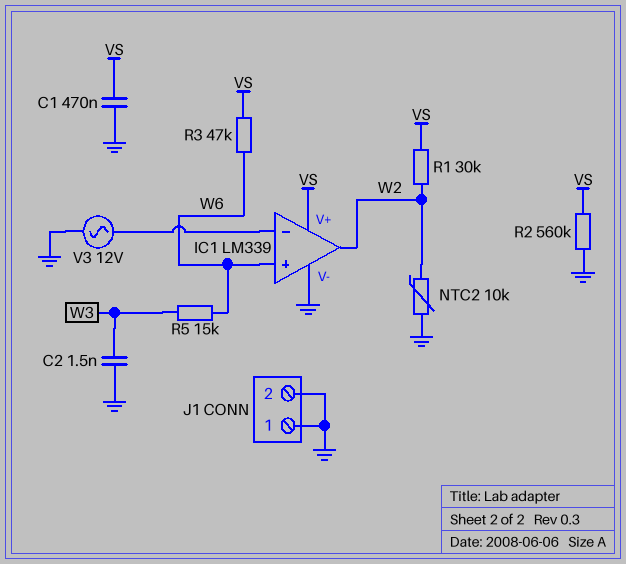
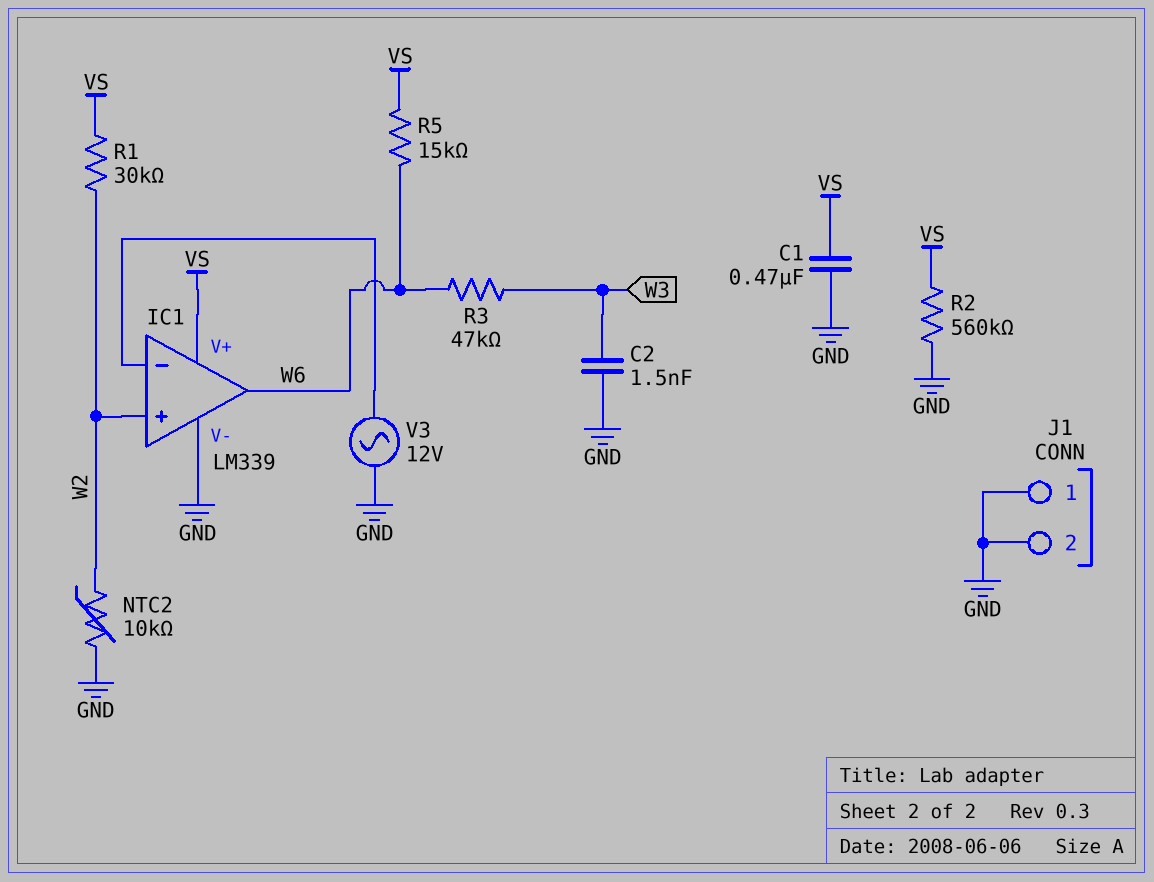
IC1 pin in+: W6 -> W2
IC1 pin out: W2 -> W6
R3: 47k (VS, W6) -> 47k (W3, W6)
R5: 15k (W3, W6) -> 15k (VS, W6)

